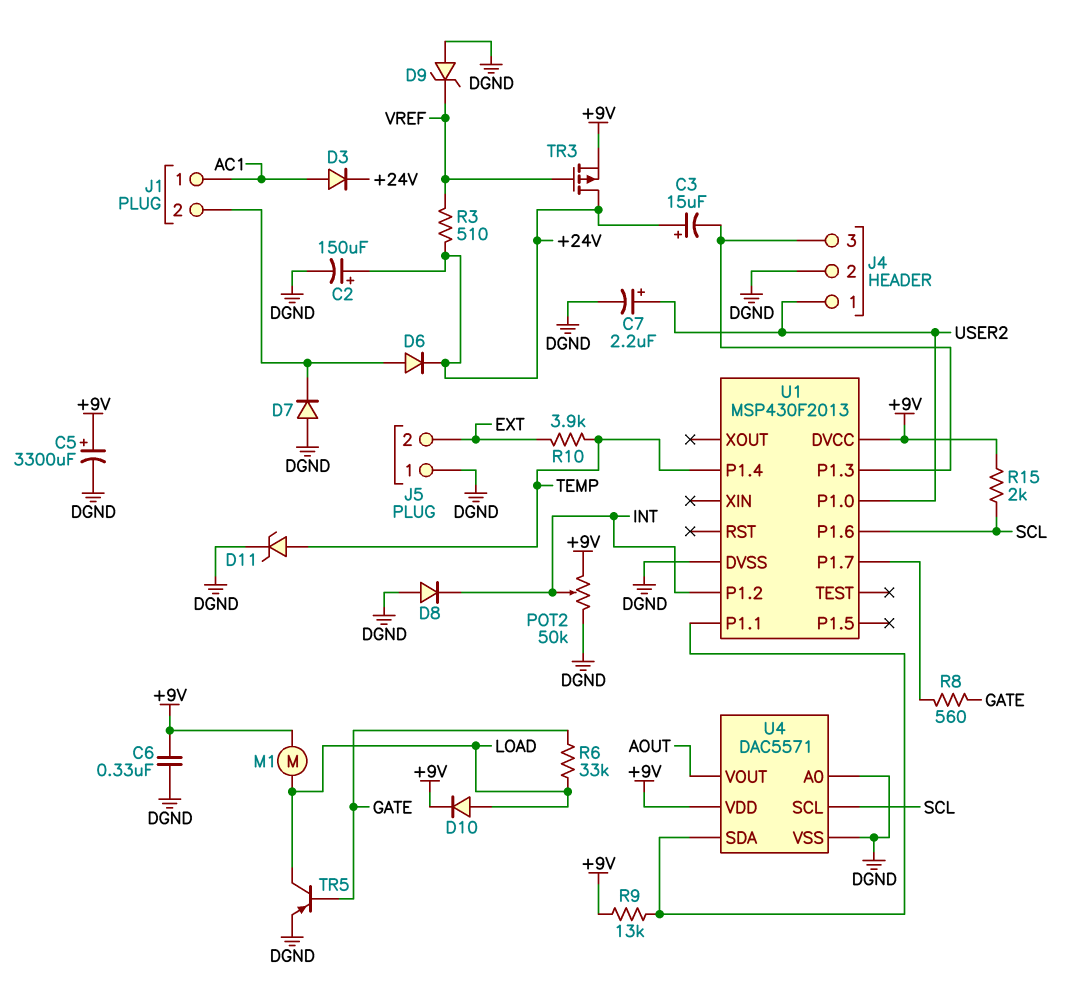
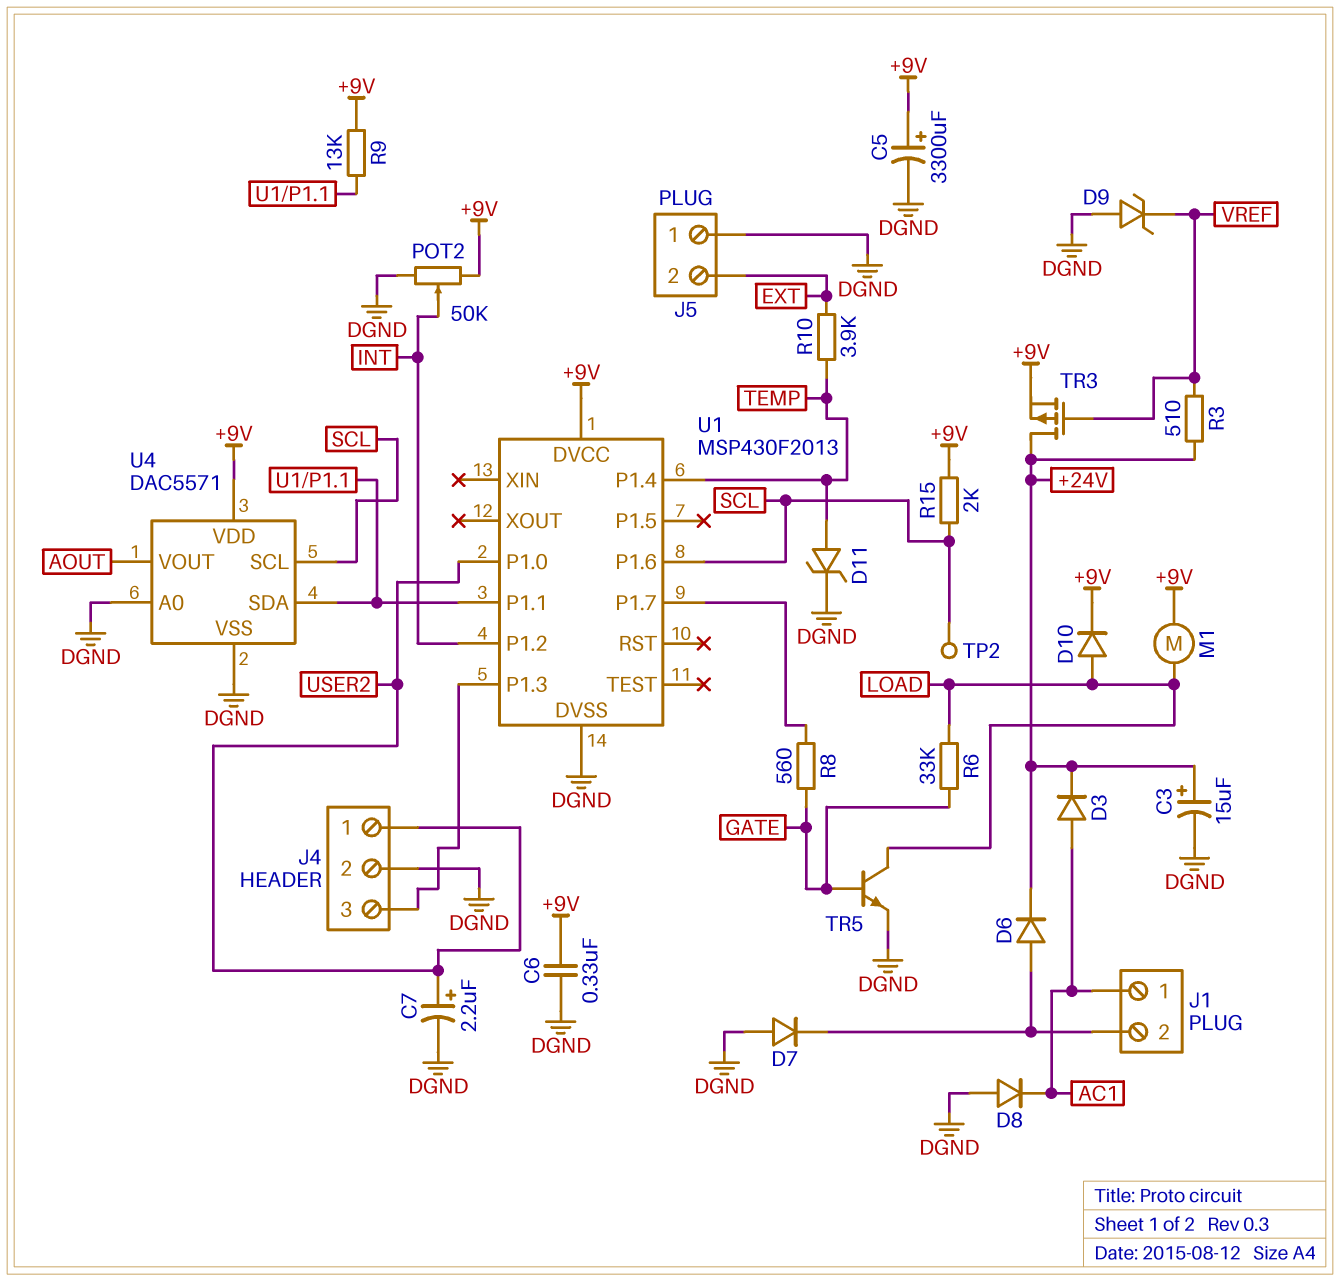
C2: 150uF (plus +24V, minus DGND) -> none
C3: 15uF (plus +24V, minus J4/3) -> 15uF (plus +24V, minus DGND)
D8: diode (A DGND, K INT) -> diode (A DGND, K AC1)
TP2: none -> test point (SCL)
TR5: PNP (B GATE, C LOAD, E DGND) -> NPN (B GATE, C LOAD, E DGND)

